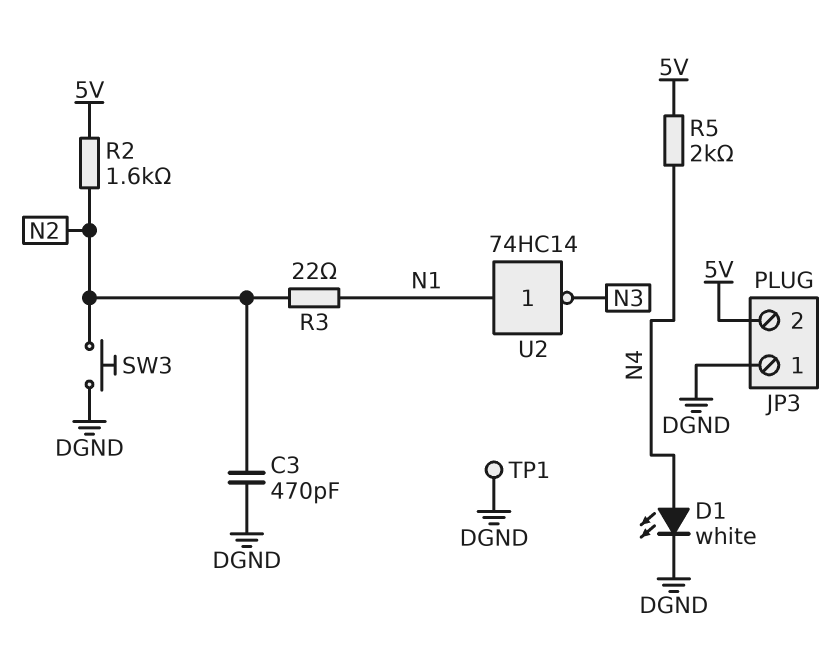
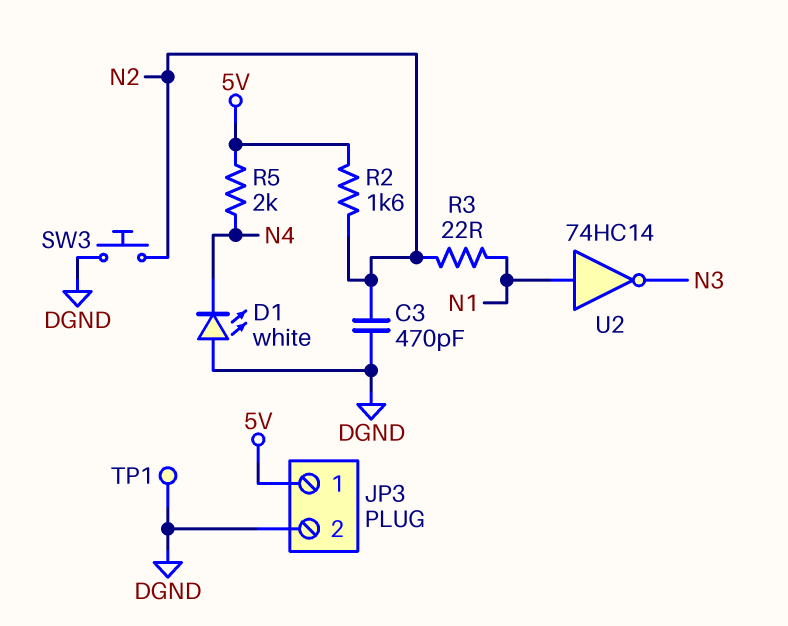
D1: LED white (A N4, K DGND) -> LED white (A DGND, K N4)
JP3 pin 1: DGND -> 5V
JP3 pin 2: 5V -> DGND

